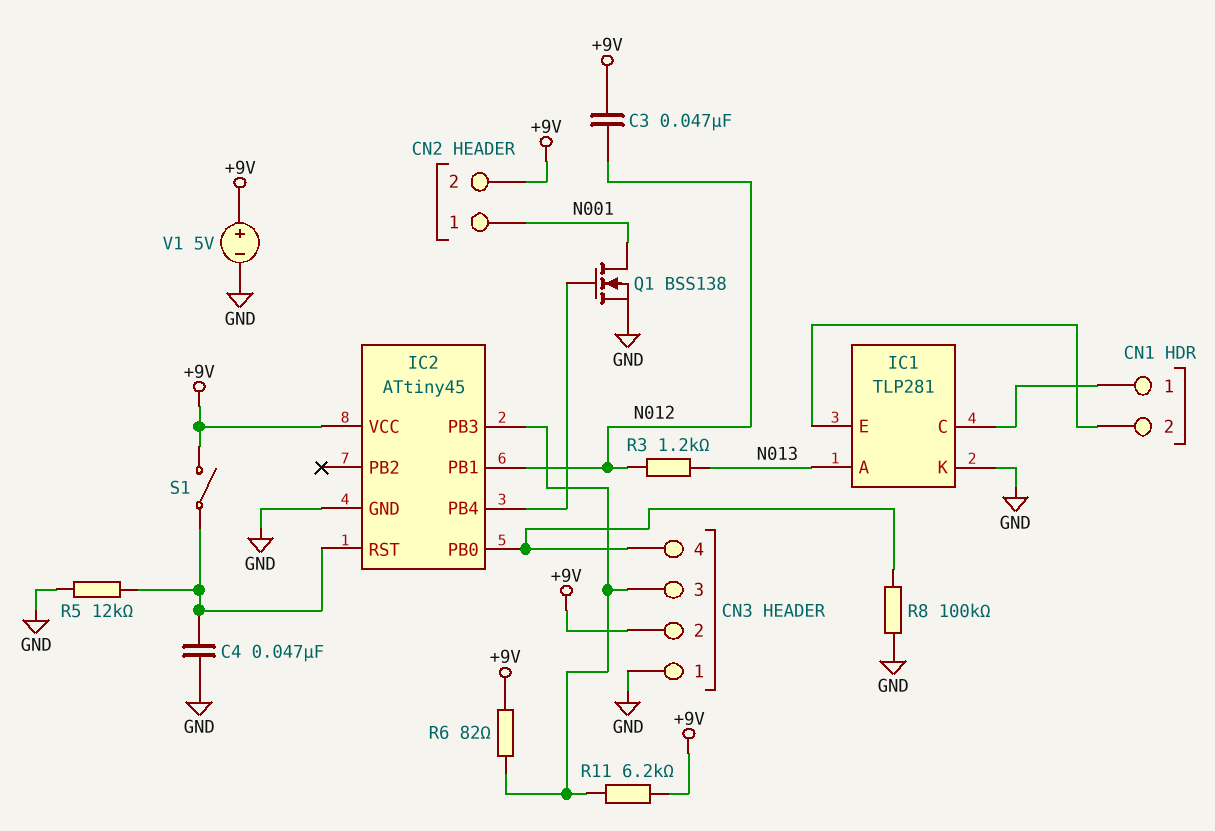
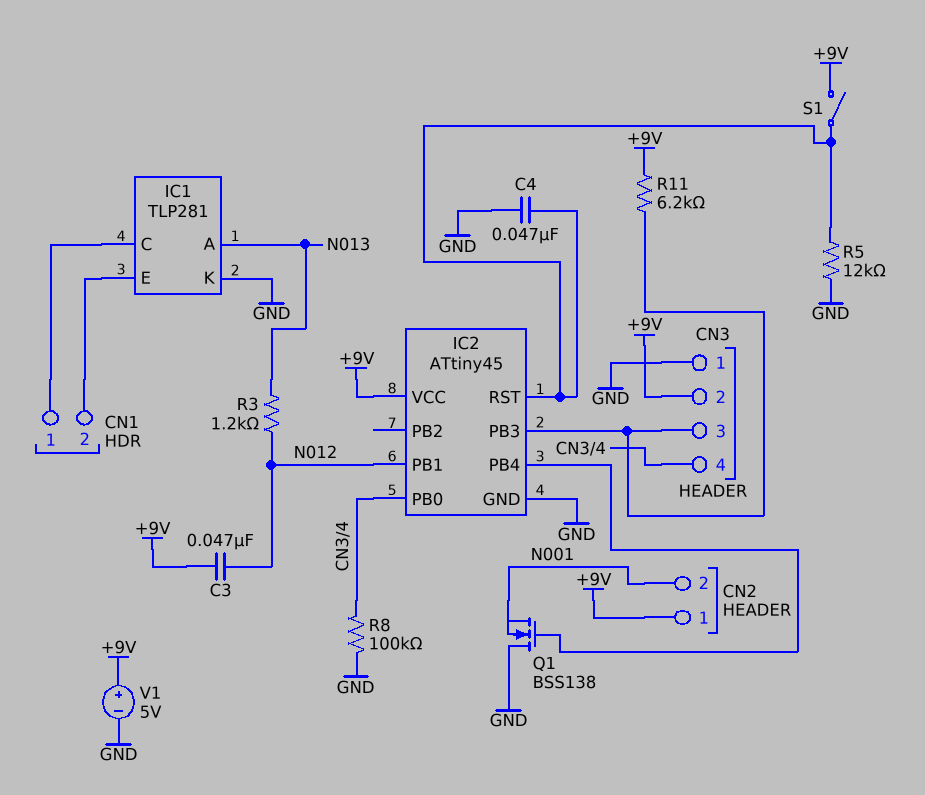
CN2 pin 1: N001 -> +9V
CN2 pin 2: +9V -> N001
Q1: NMOS BSS138 (G IC2/PB4, D N001, S GND) -> NMOS BSS138 (G IC2/PB4, D GND, S N001)
R6: 82 (+9V, CN3/3) -> none

